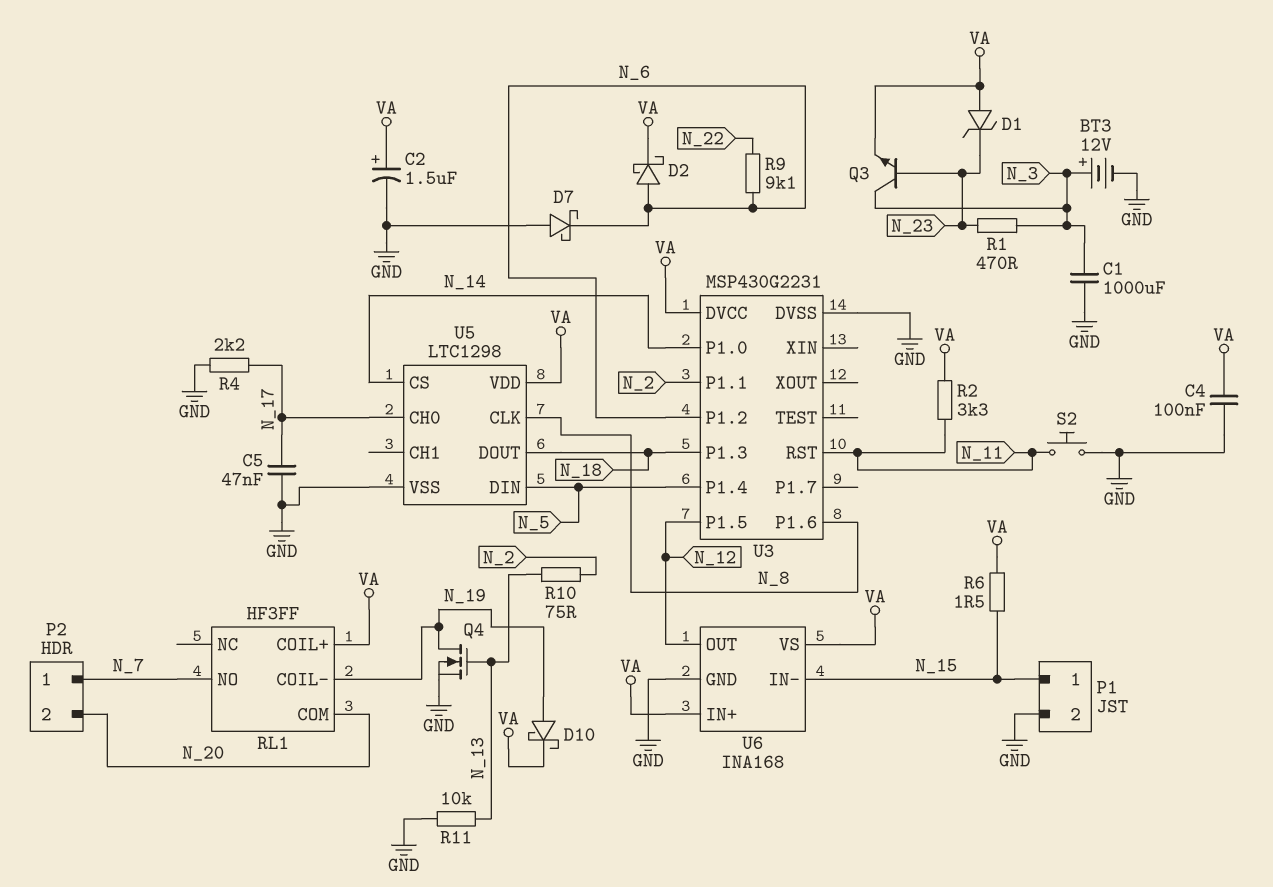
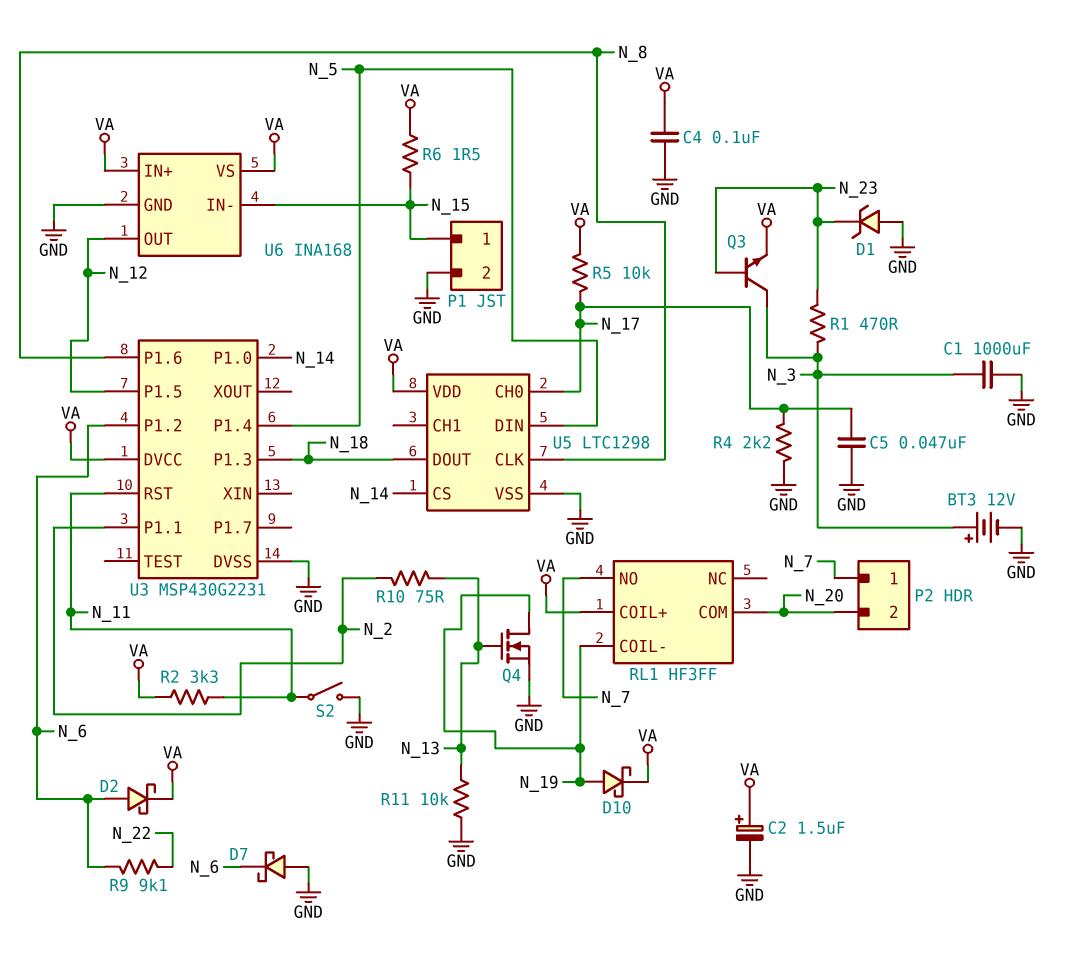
D1: zener (A VA, K N_23) -> zener (A GND, K N_23)
R5: none -> 10k (N_17, VA)
S2: button (GND, N_11) -> switch (GND, N_11)

